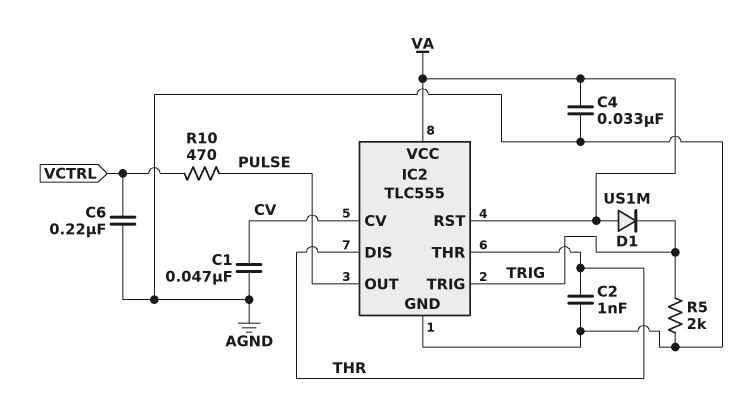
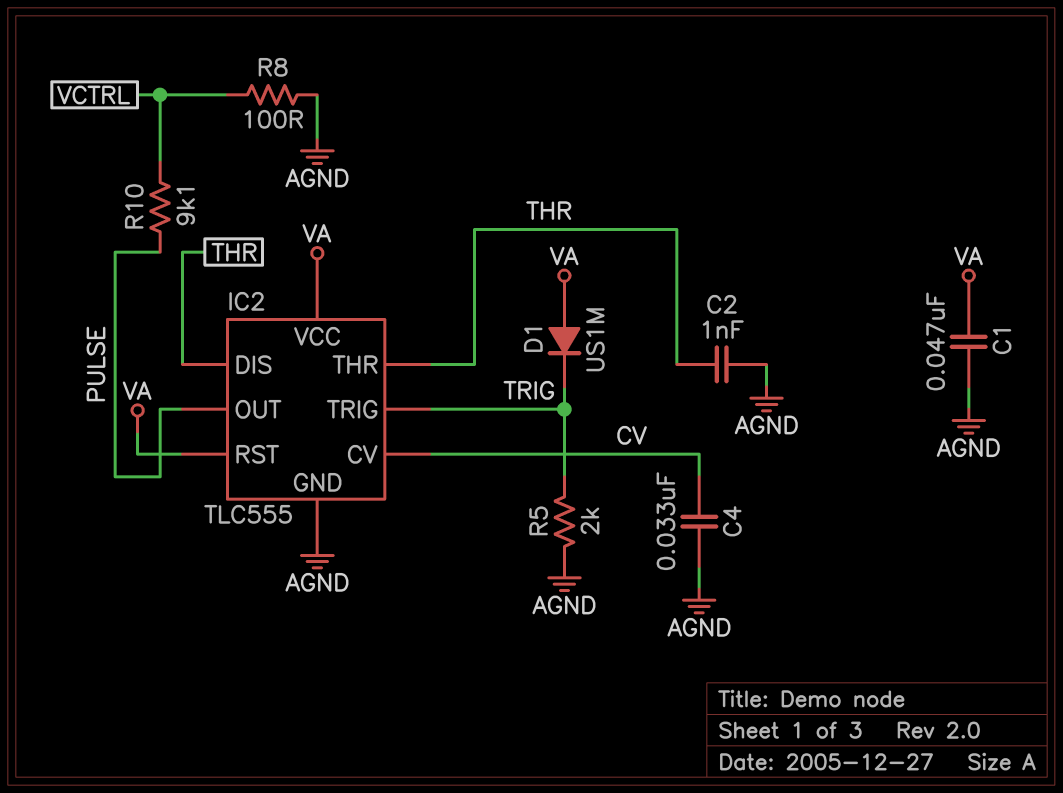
C1: 47nF (AGND, CV) -> 47nF (AGND, VA)
C4: 33nF (AGND, VA) -> 33nF (AGND, CV)
C6: 220nF (AGND, VCTRL) -> none
R8: none -> 100 (AGND, VCTRL)
R10: 470 (PULSE, VCTRL) -> 9.1k (PULSE, VCTRL)

